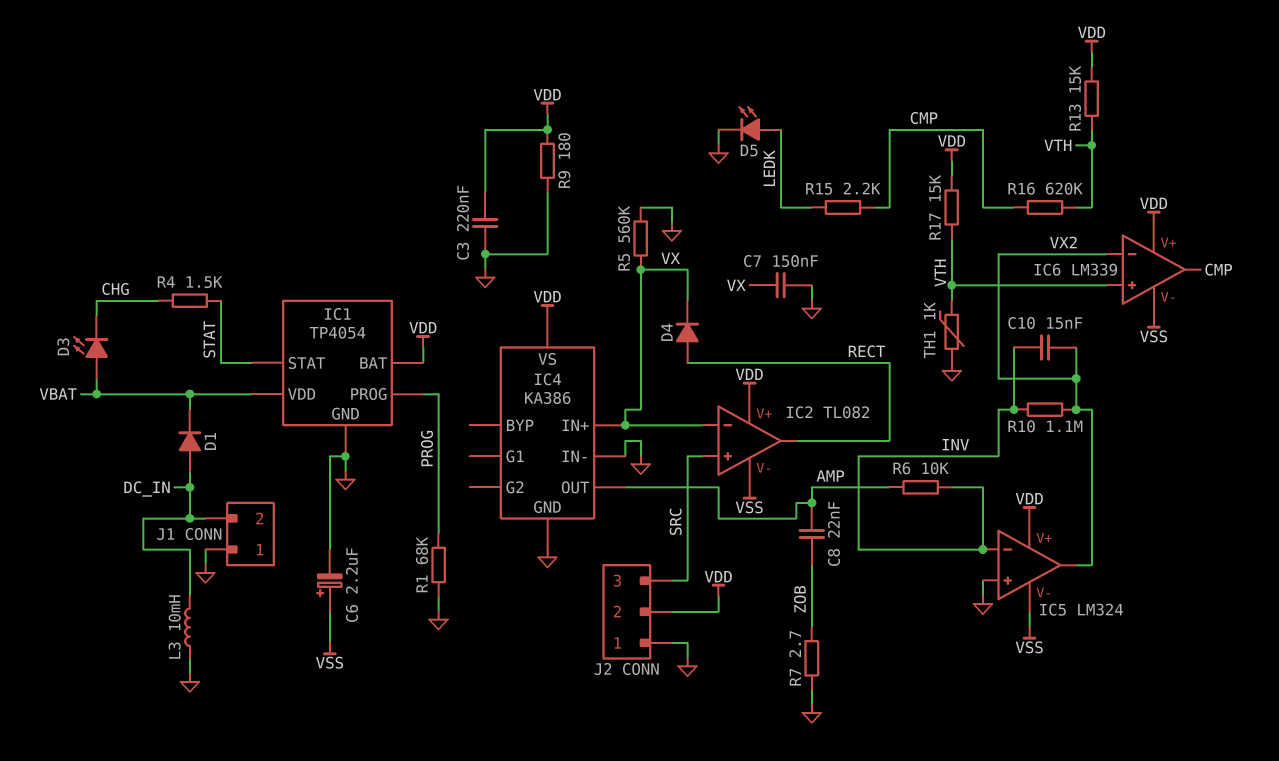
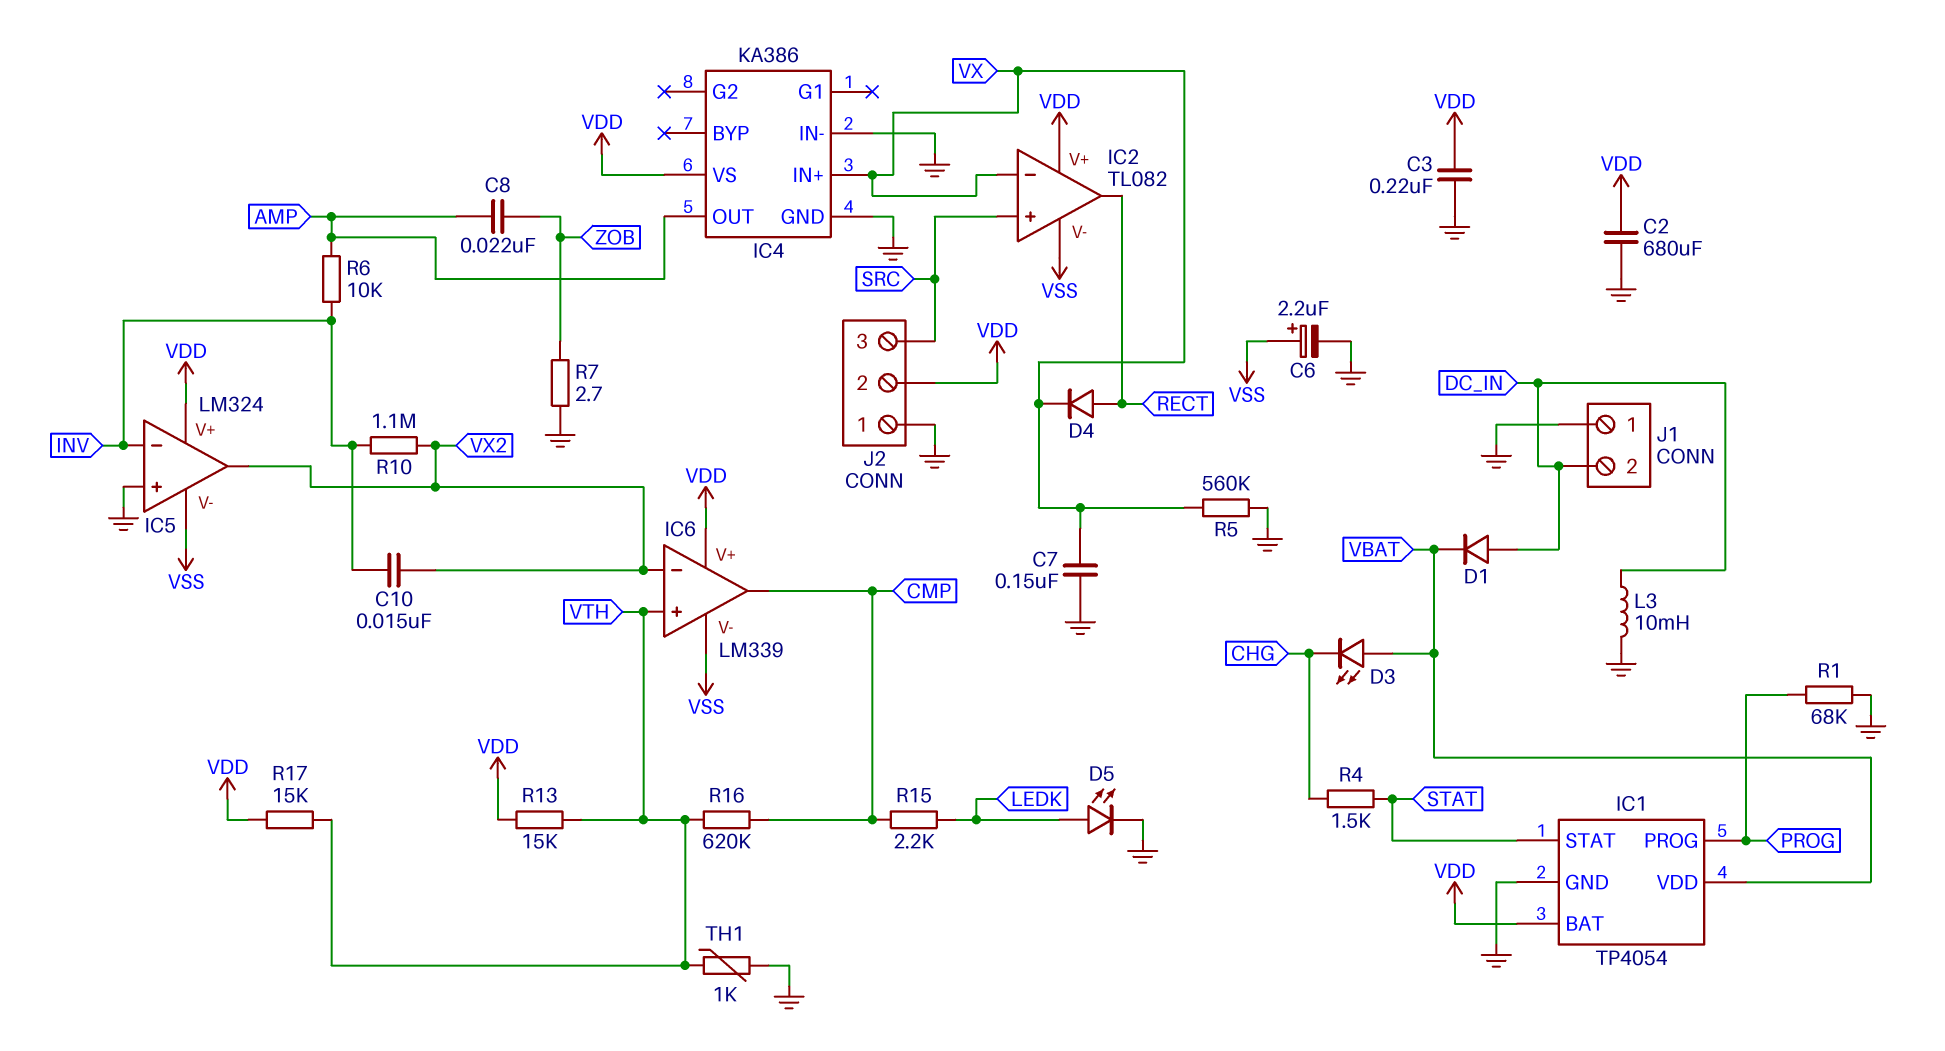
C2: none -> 680uF (GND, VDD)
R9: 180 (GND, VDD) -> none

